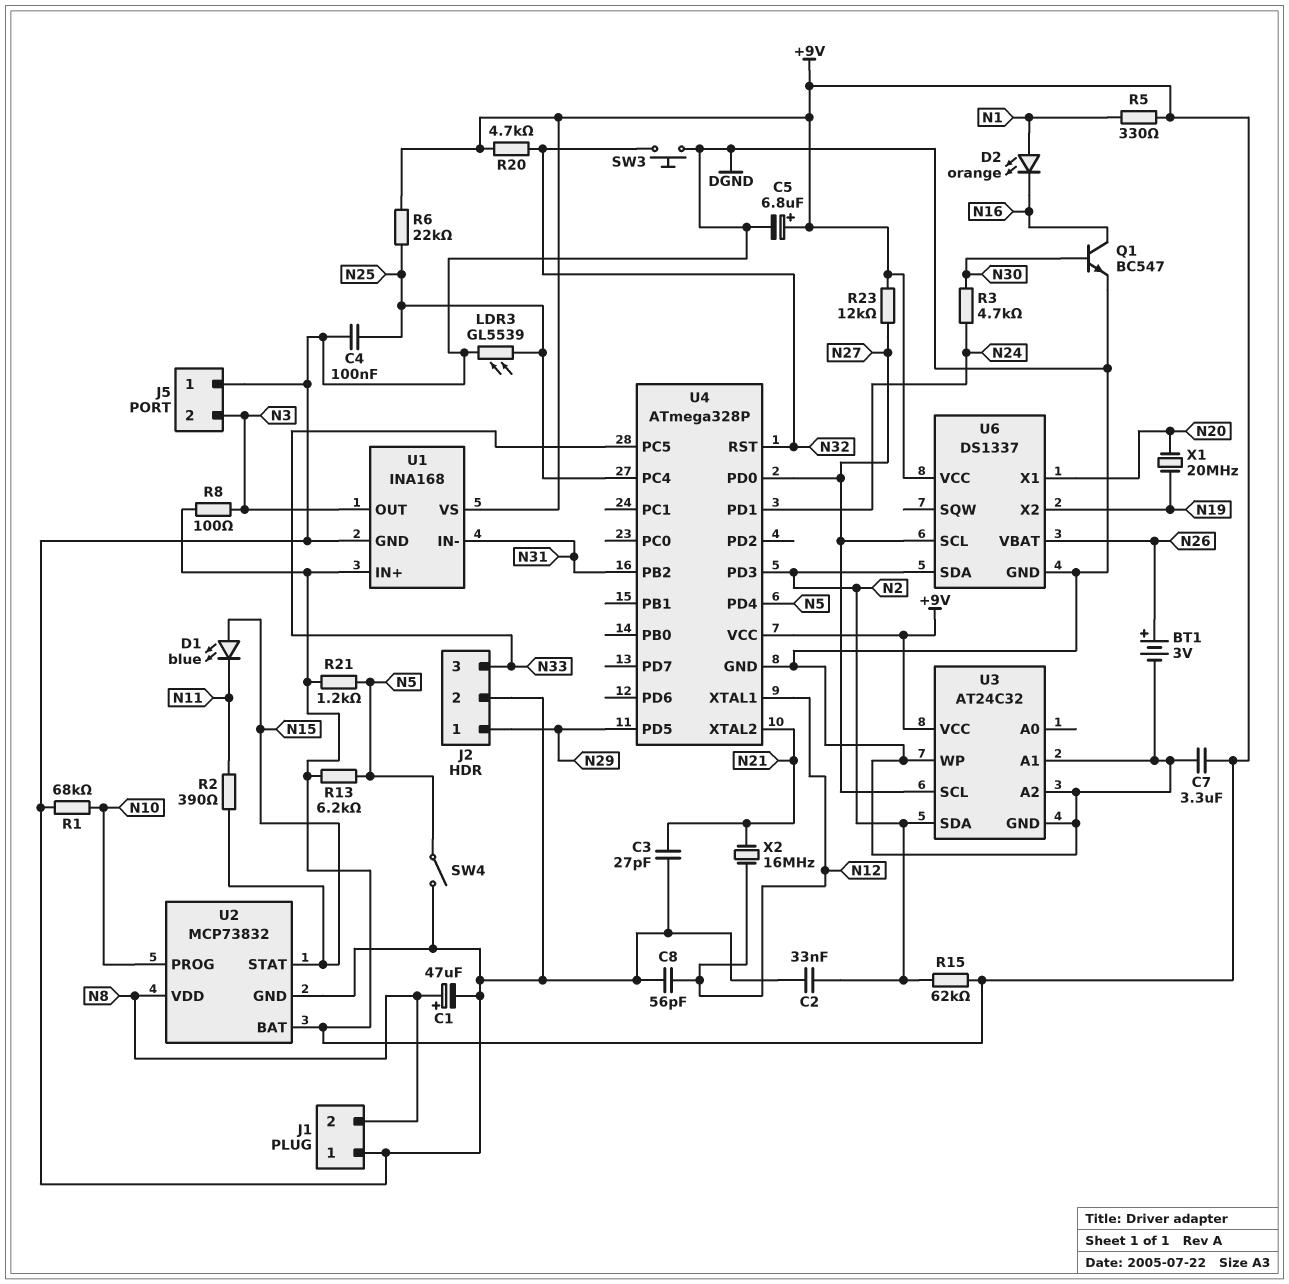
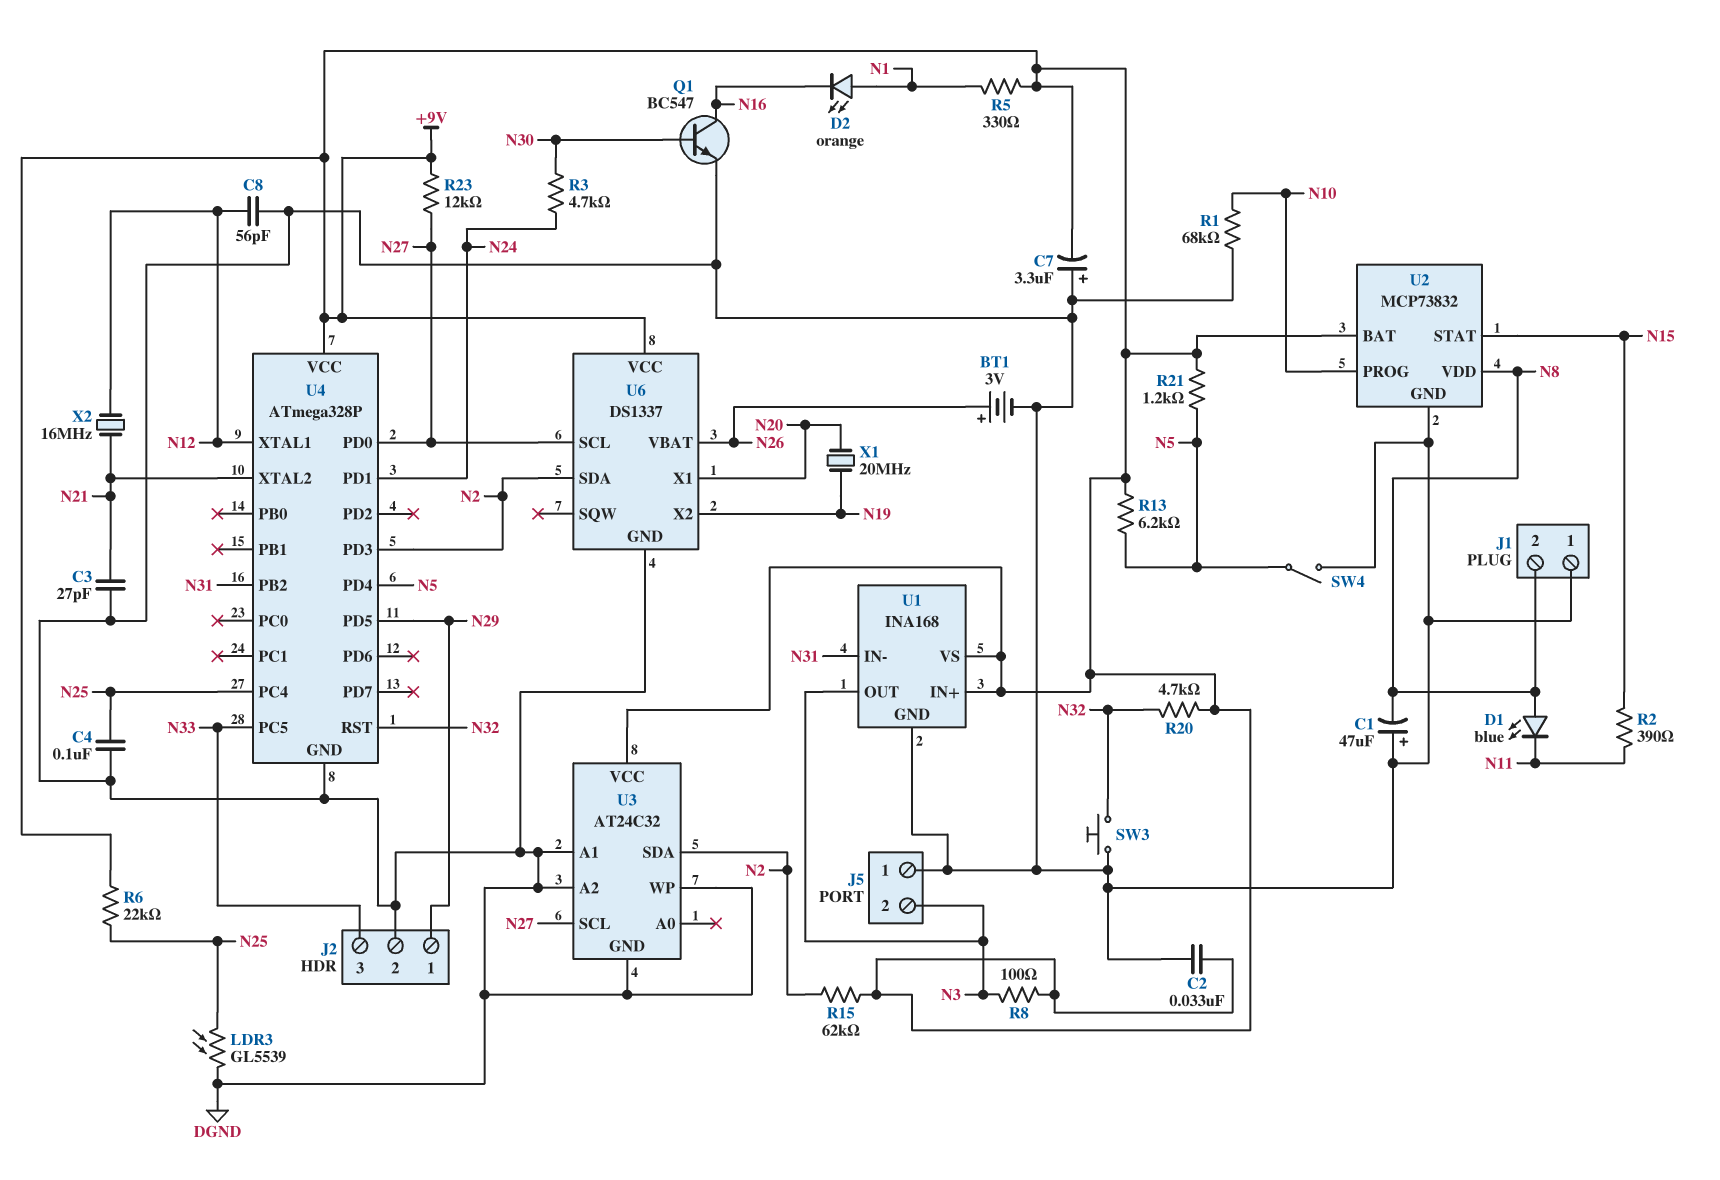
C1: 47uF (plus N8, minus DGND) -> 47uF (plus DGND, minus N8)
C2: 33nF (DGND, N2) -> 33nF (+9V, DGND)
C5: 6.8uF (plus +9V, minus DGND) -> none
C7: 3.3uF (+9V, DGND) -> 3.3uF (plus DGND, minus +9V)
D1: LED blue (A N15, K N11) -> LED blue (A N8, K N11)

